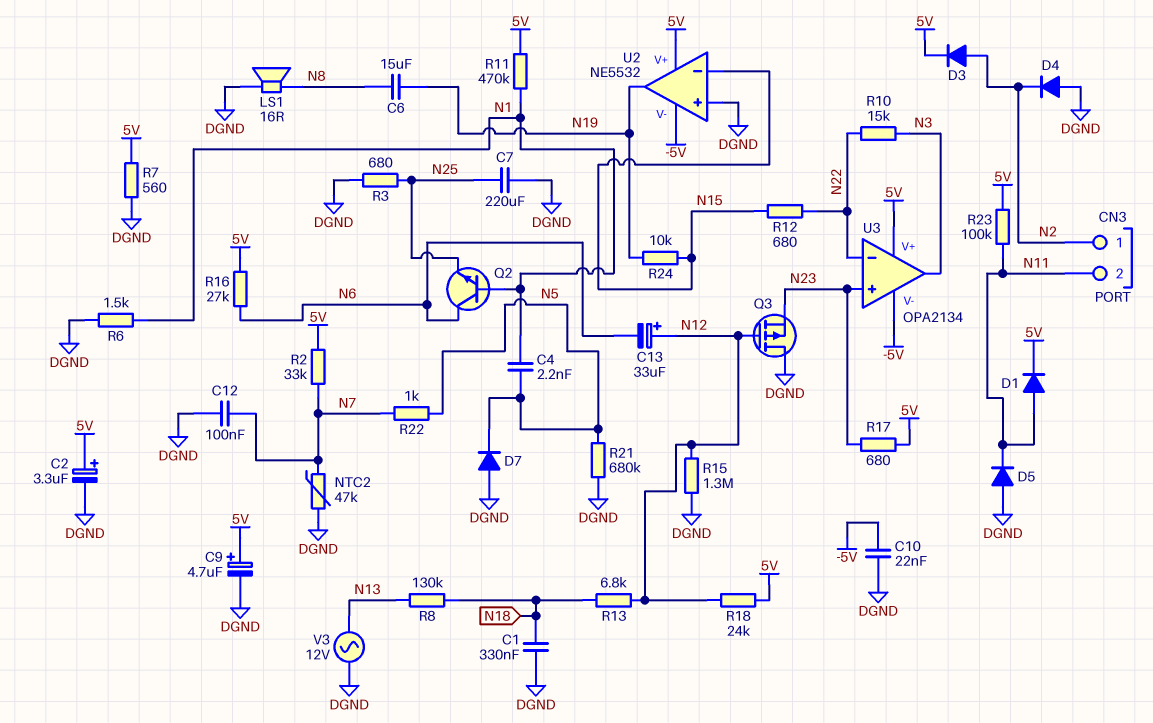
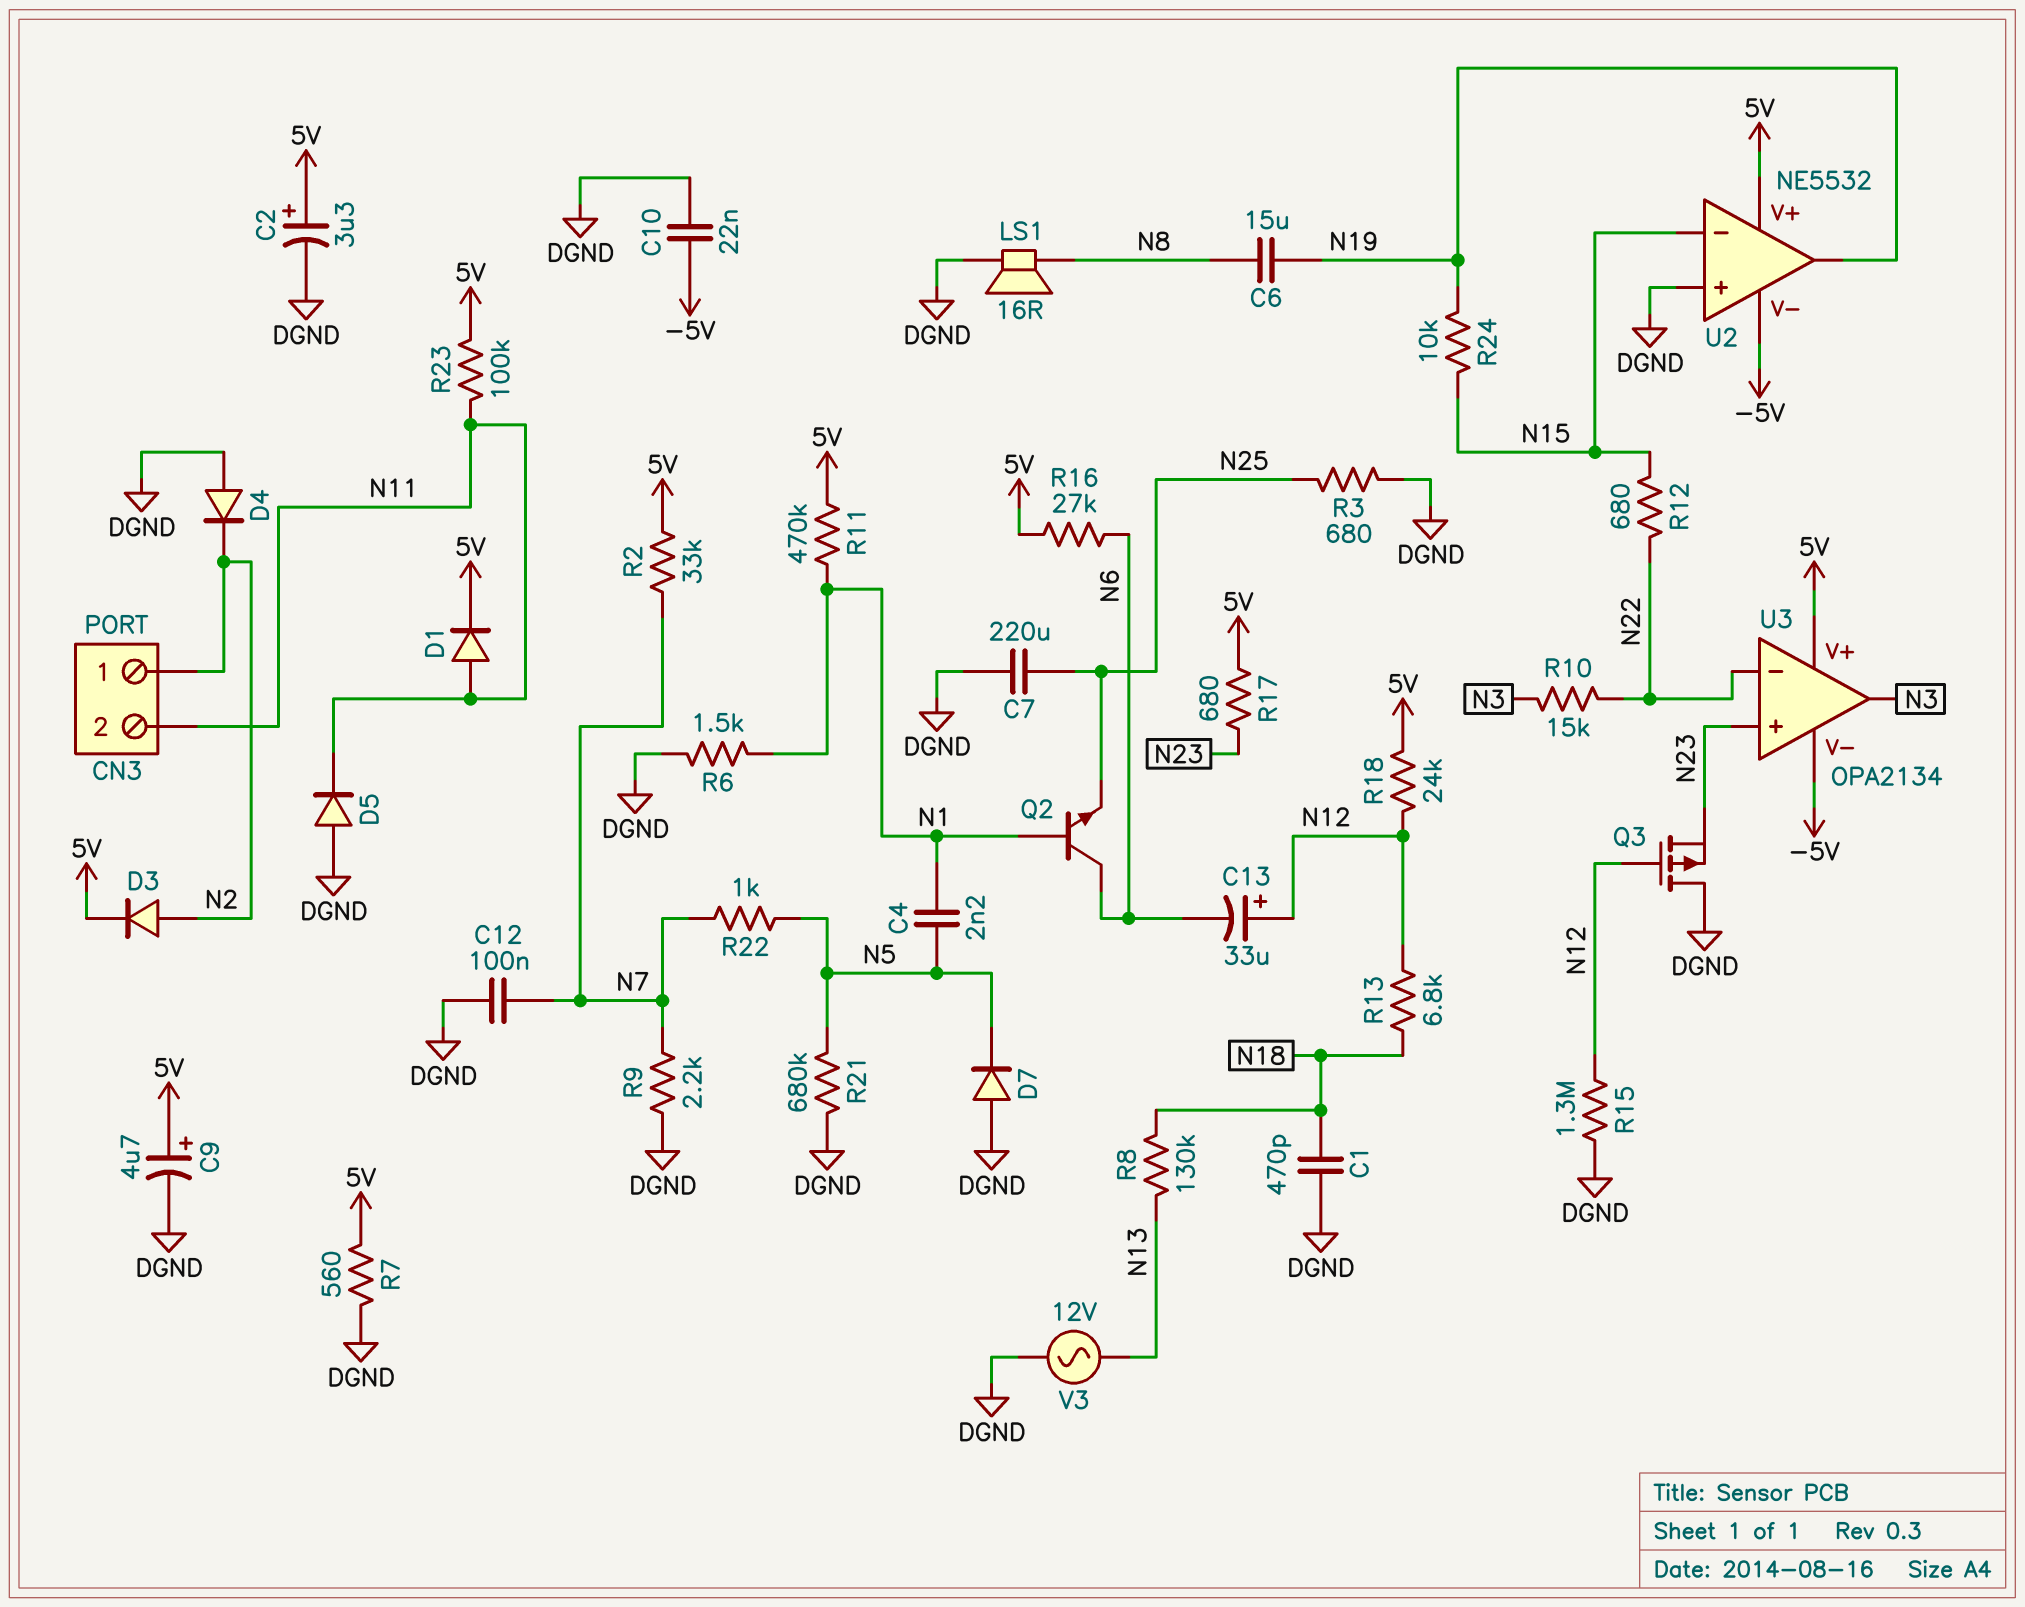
C1: 330nF (DGND, N18) -> 470pF (DGND, N18)
NTC2: 47k (DGND, N7) -> none
R9: none -> 2.2k (DGND, N7)

